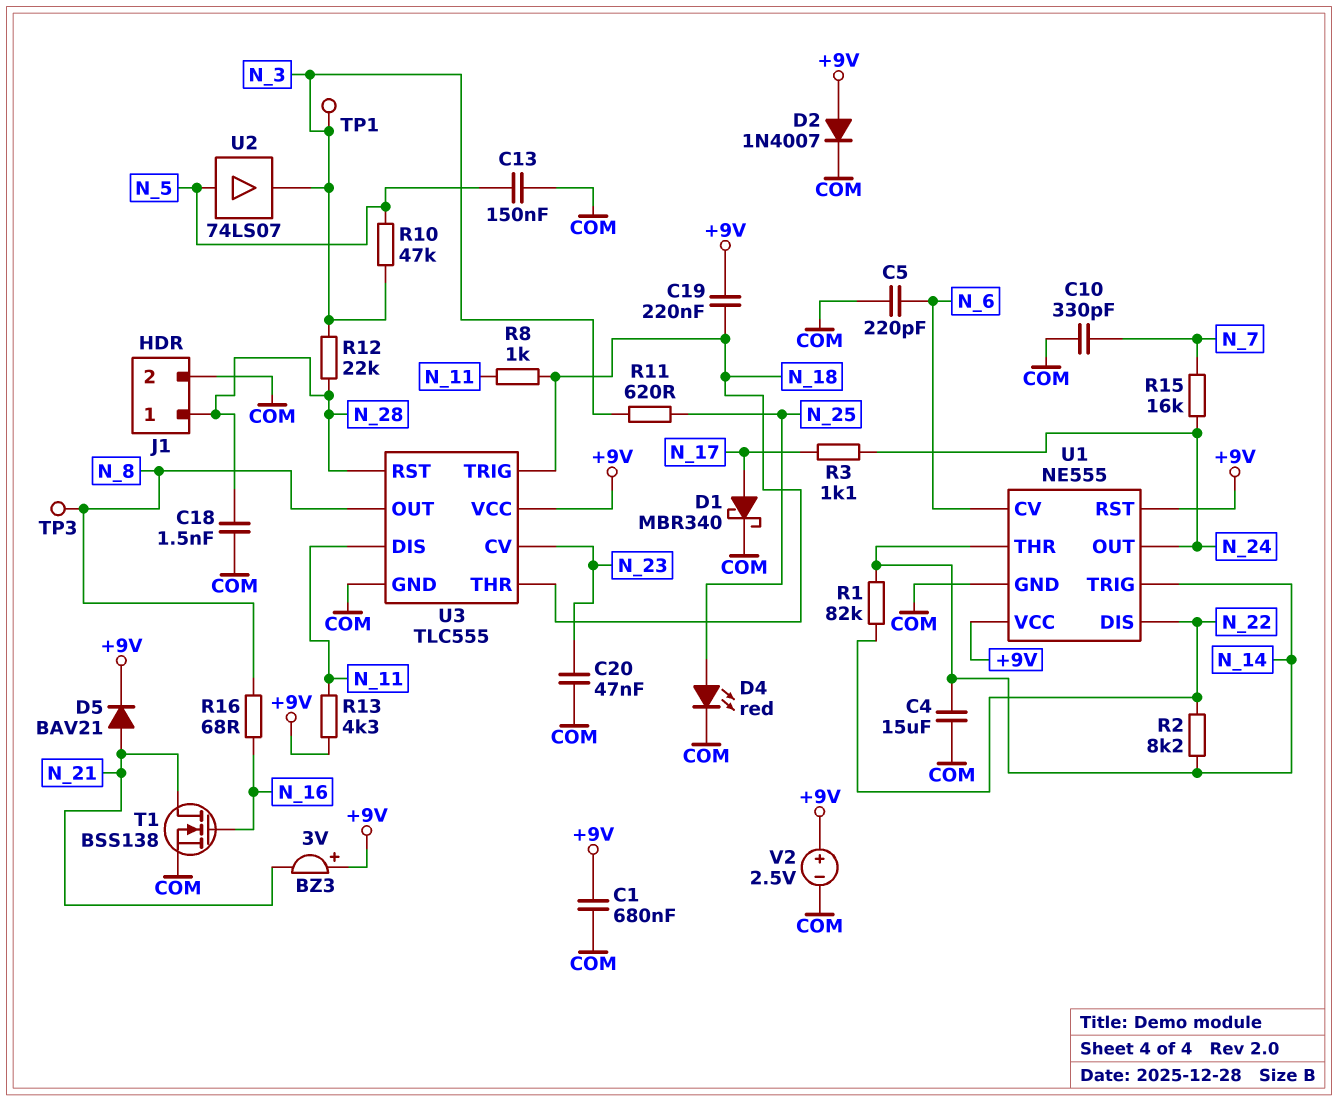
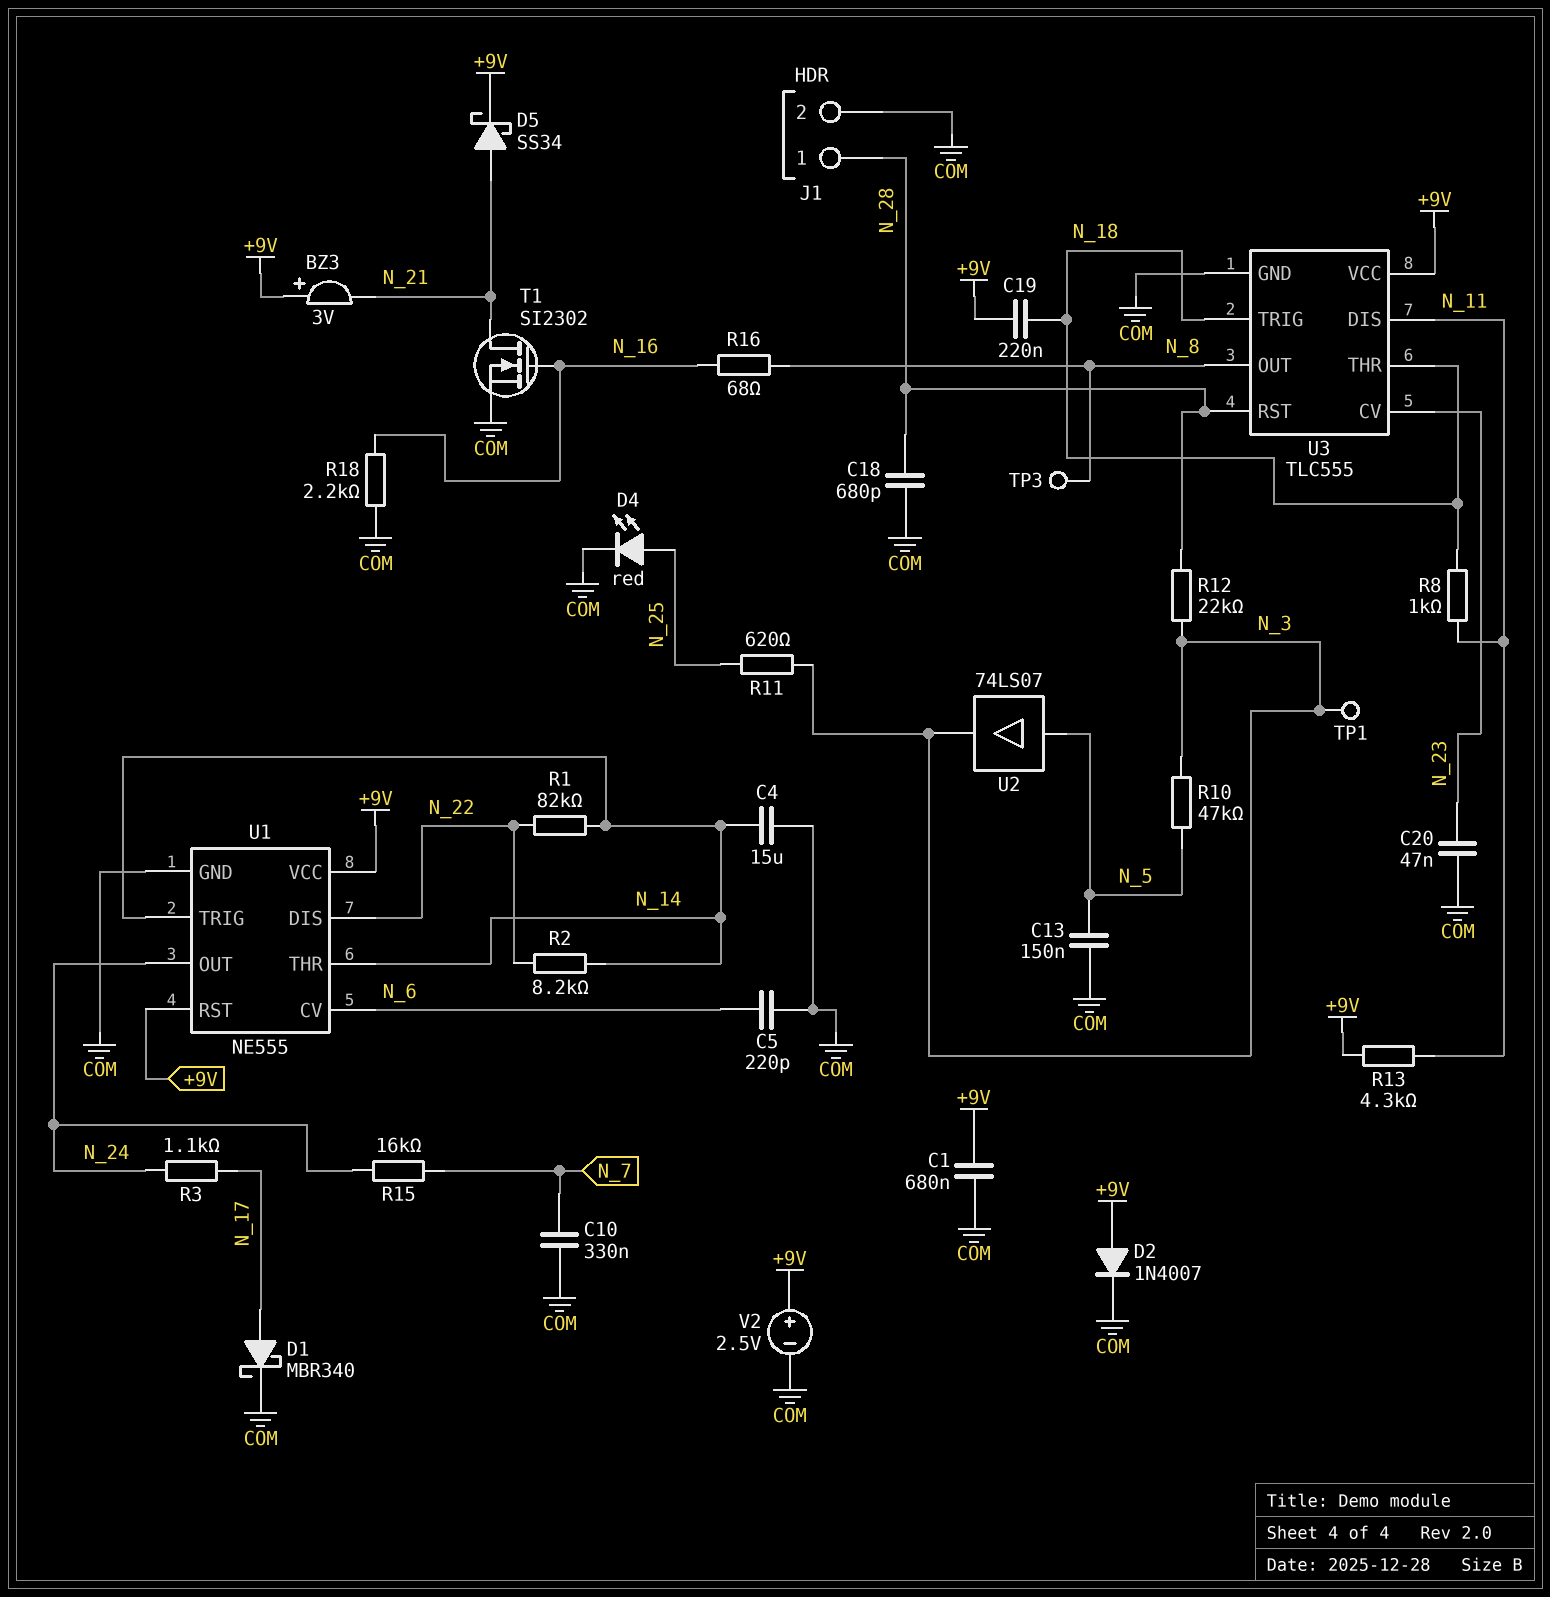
C10: 330pF (COM, N_7) -> 330nF (COM, N_7)
C18: 1.5nF (COM, N_28) -> 680pF (COM, N_28)
D5: diode BAV21 (A N_21, K +9V) -> schottky SS34 (A N_21, K +9V)
R18: none -> 2.2k (COM, N_16)
T1: NMOS BSS138 (G N_16, D N_21, S COM) -> NMOS SI2302 (G N_16, D N_21, S COM)

